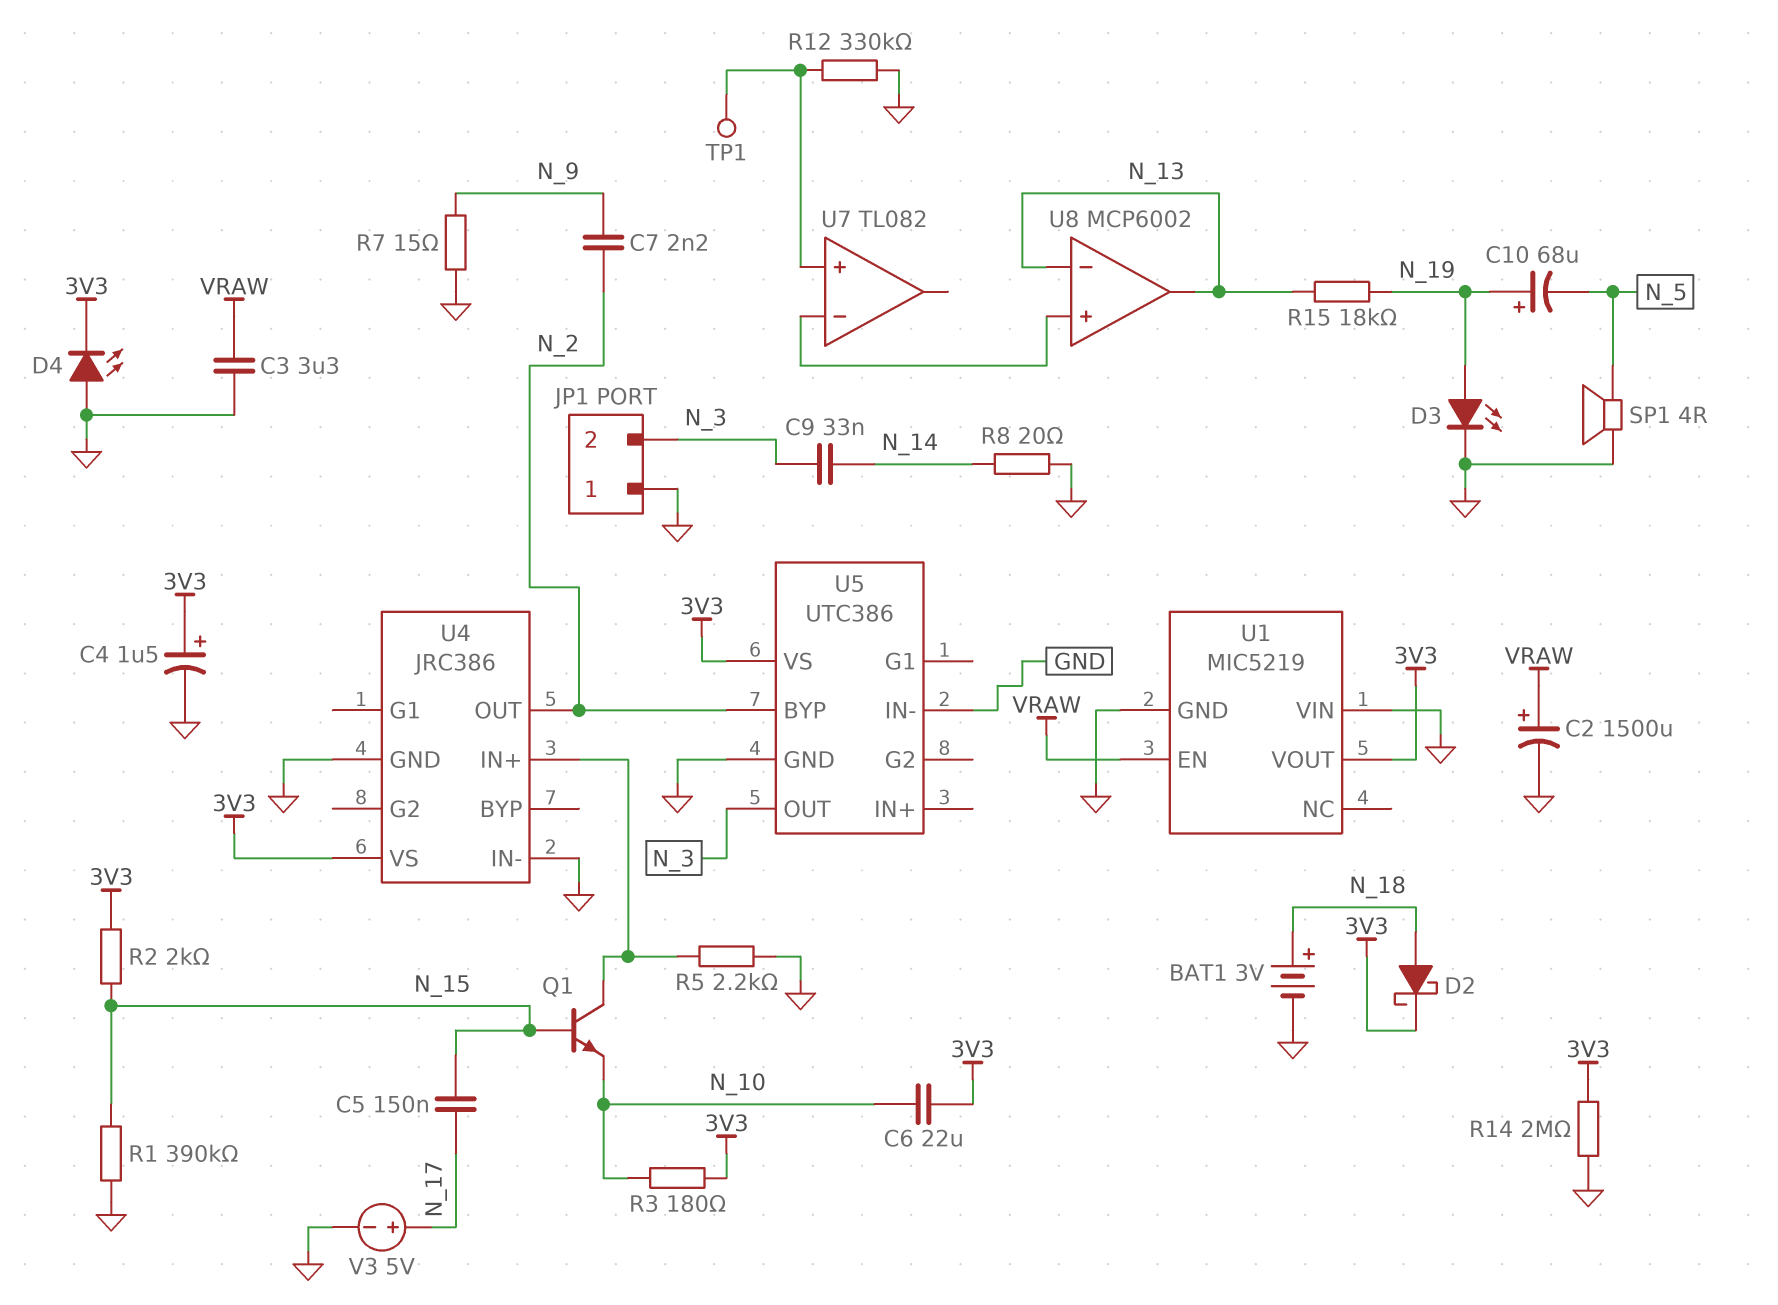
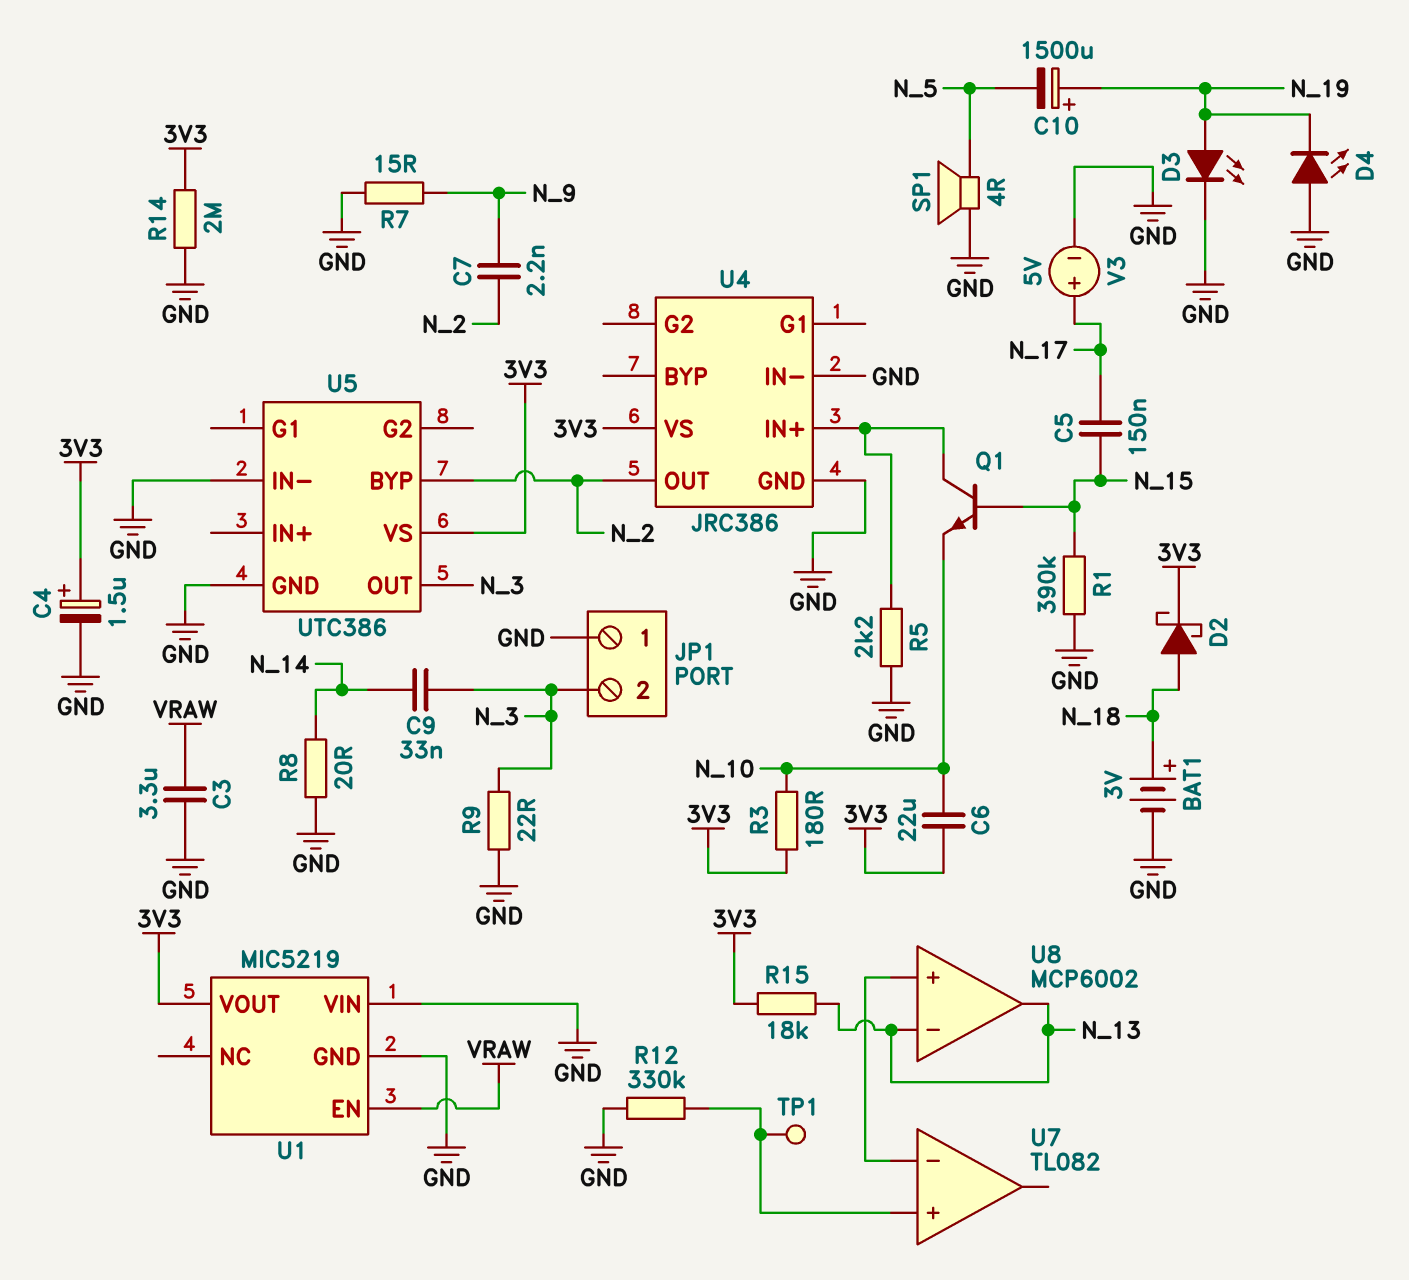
C2: 1500uF (plus VRAW, minus GND) -> none
C10: 68uF (plus N_19, minus N_5) -> 1500uF (plus N_19, minus N_5)
D4: LED (A GND, K 3V3) -> LED (A GND, K N_19)
R2: 2k (3V3, N_15) -> none
R9: none -> 22 (GND, N_3)
R15: 18k (N_13, N_19) -> 18k (3V3, N_13)

